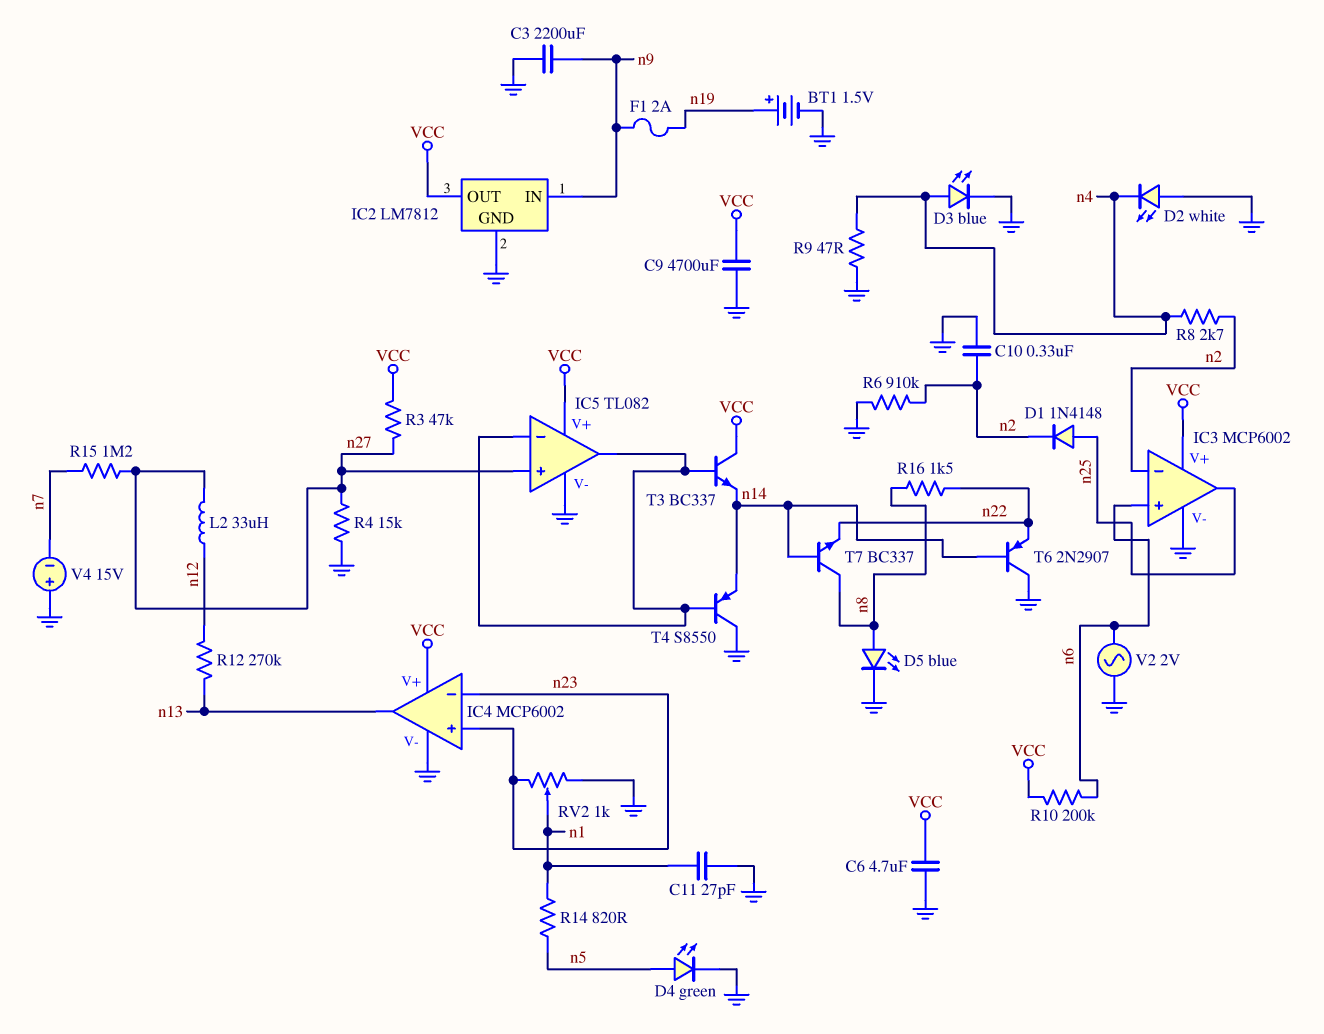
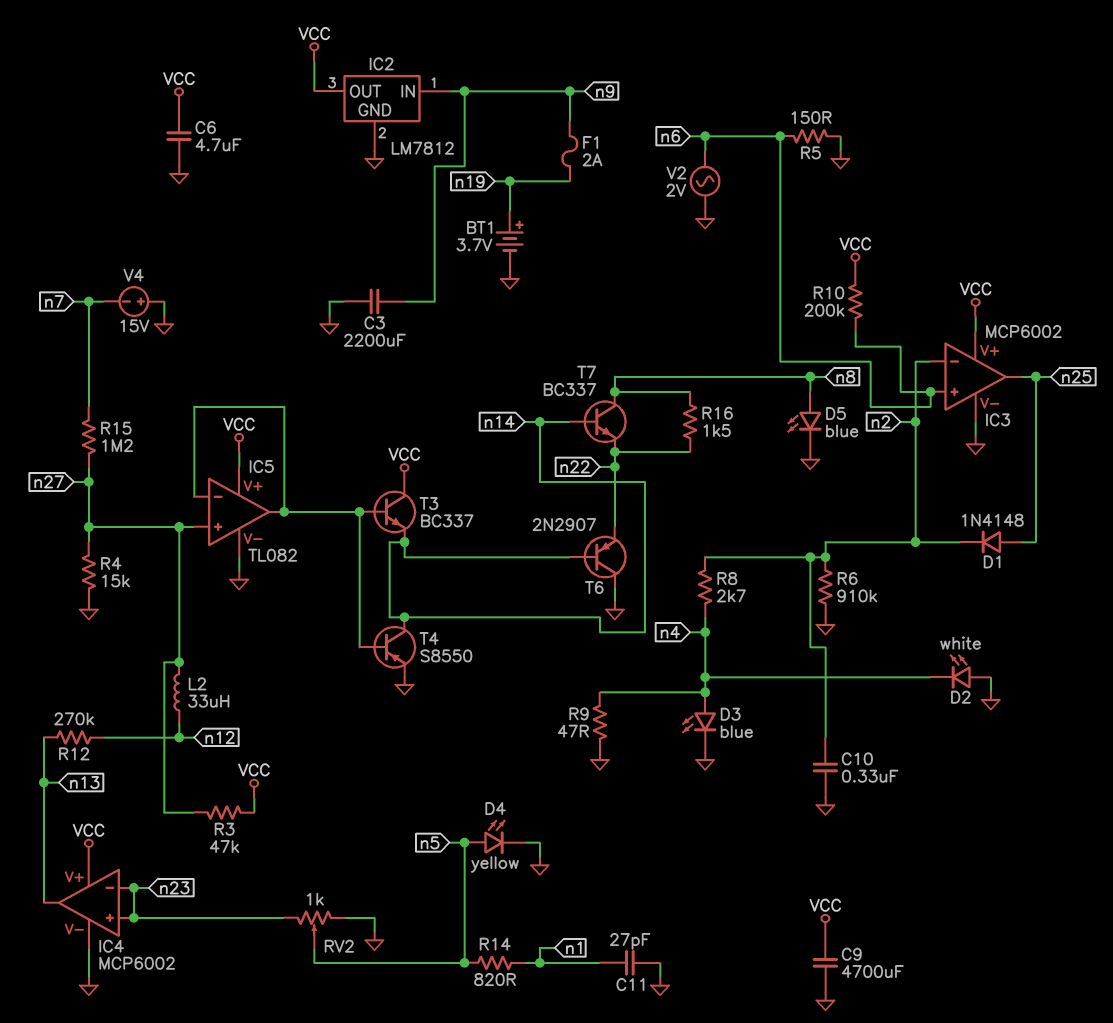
BT1: 1.5V (plus n19, minus GND) -> 3.7V (plus n19, minus GND)
D4: LED green (A n5, K GND) -> LED yellow (A n5, K GND)
R5: none -> 150 (GND, n6)
RV2: 1k (GND, n23, wiper n1) -> 1k (GND, n23, wiper n5)
T4: PNP S8550 (B IC5/in-, C GND, E n14) -> PNP S8550 (B IC5/in-, C n14, E GND)

